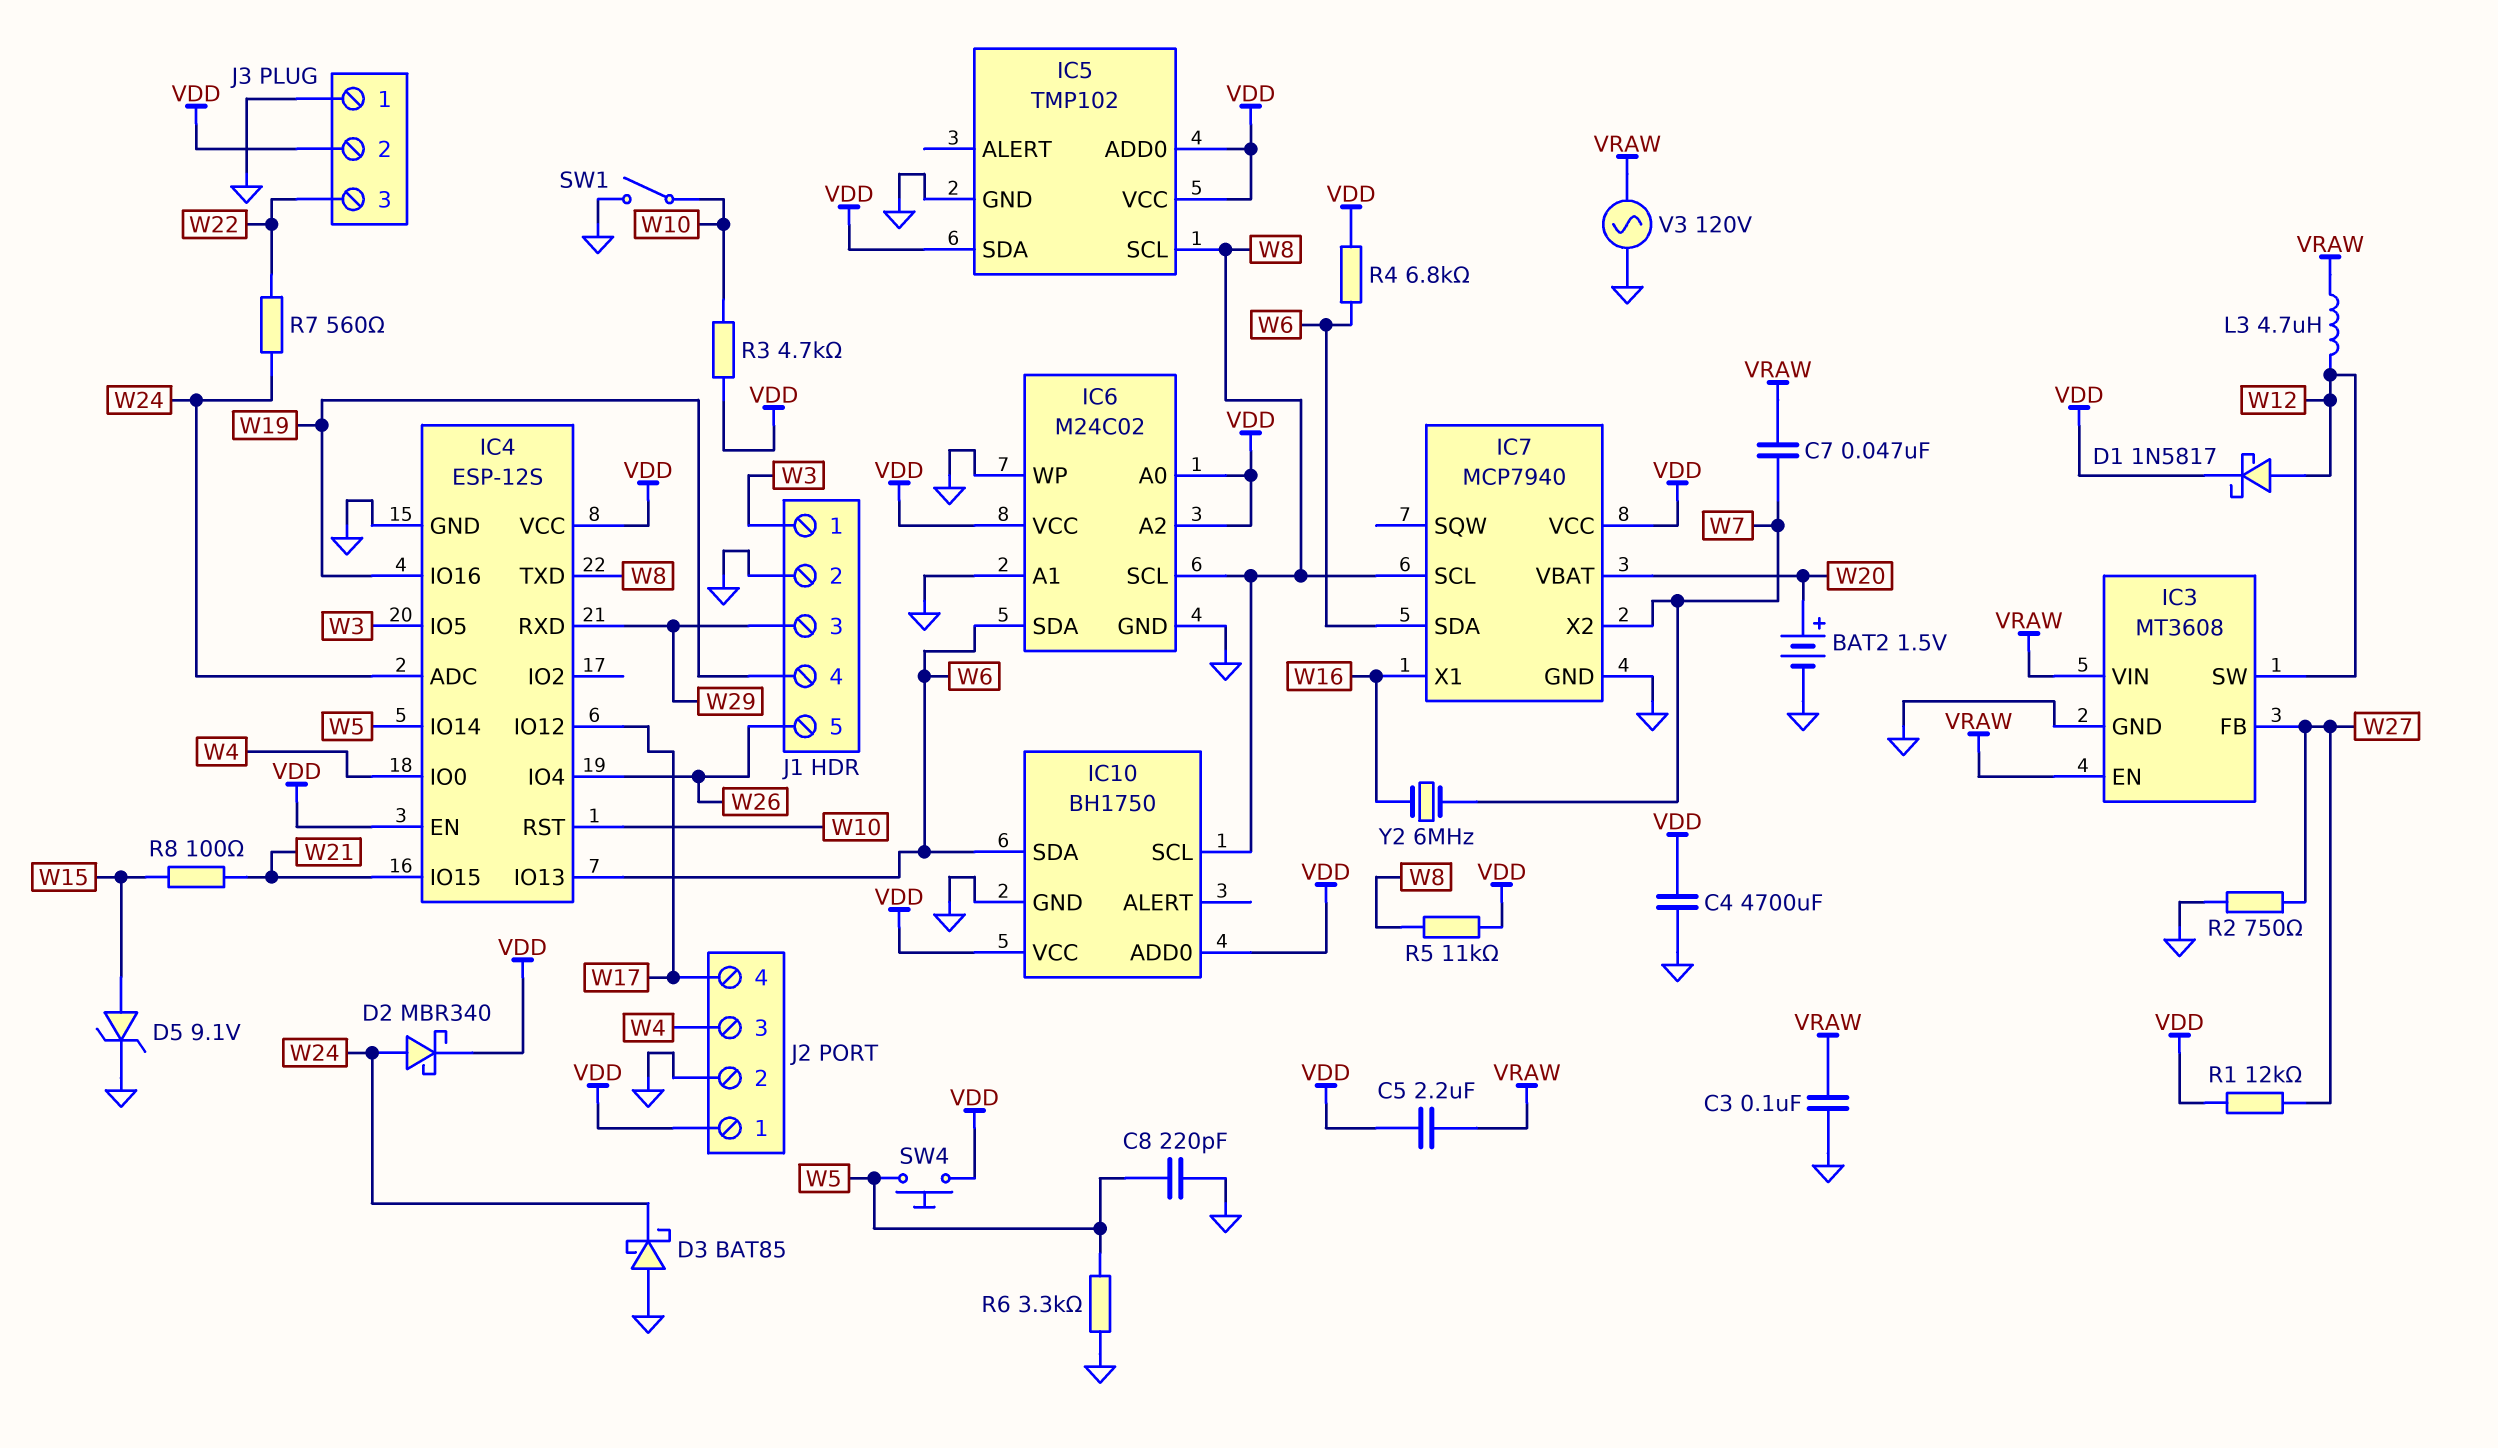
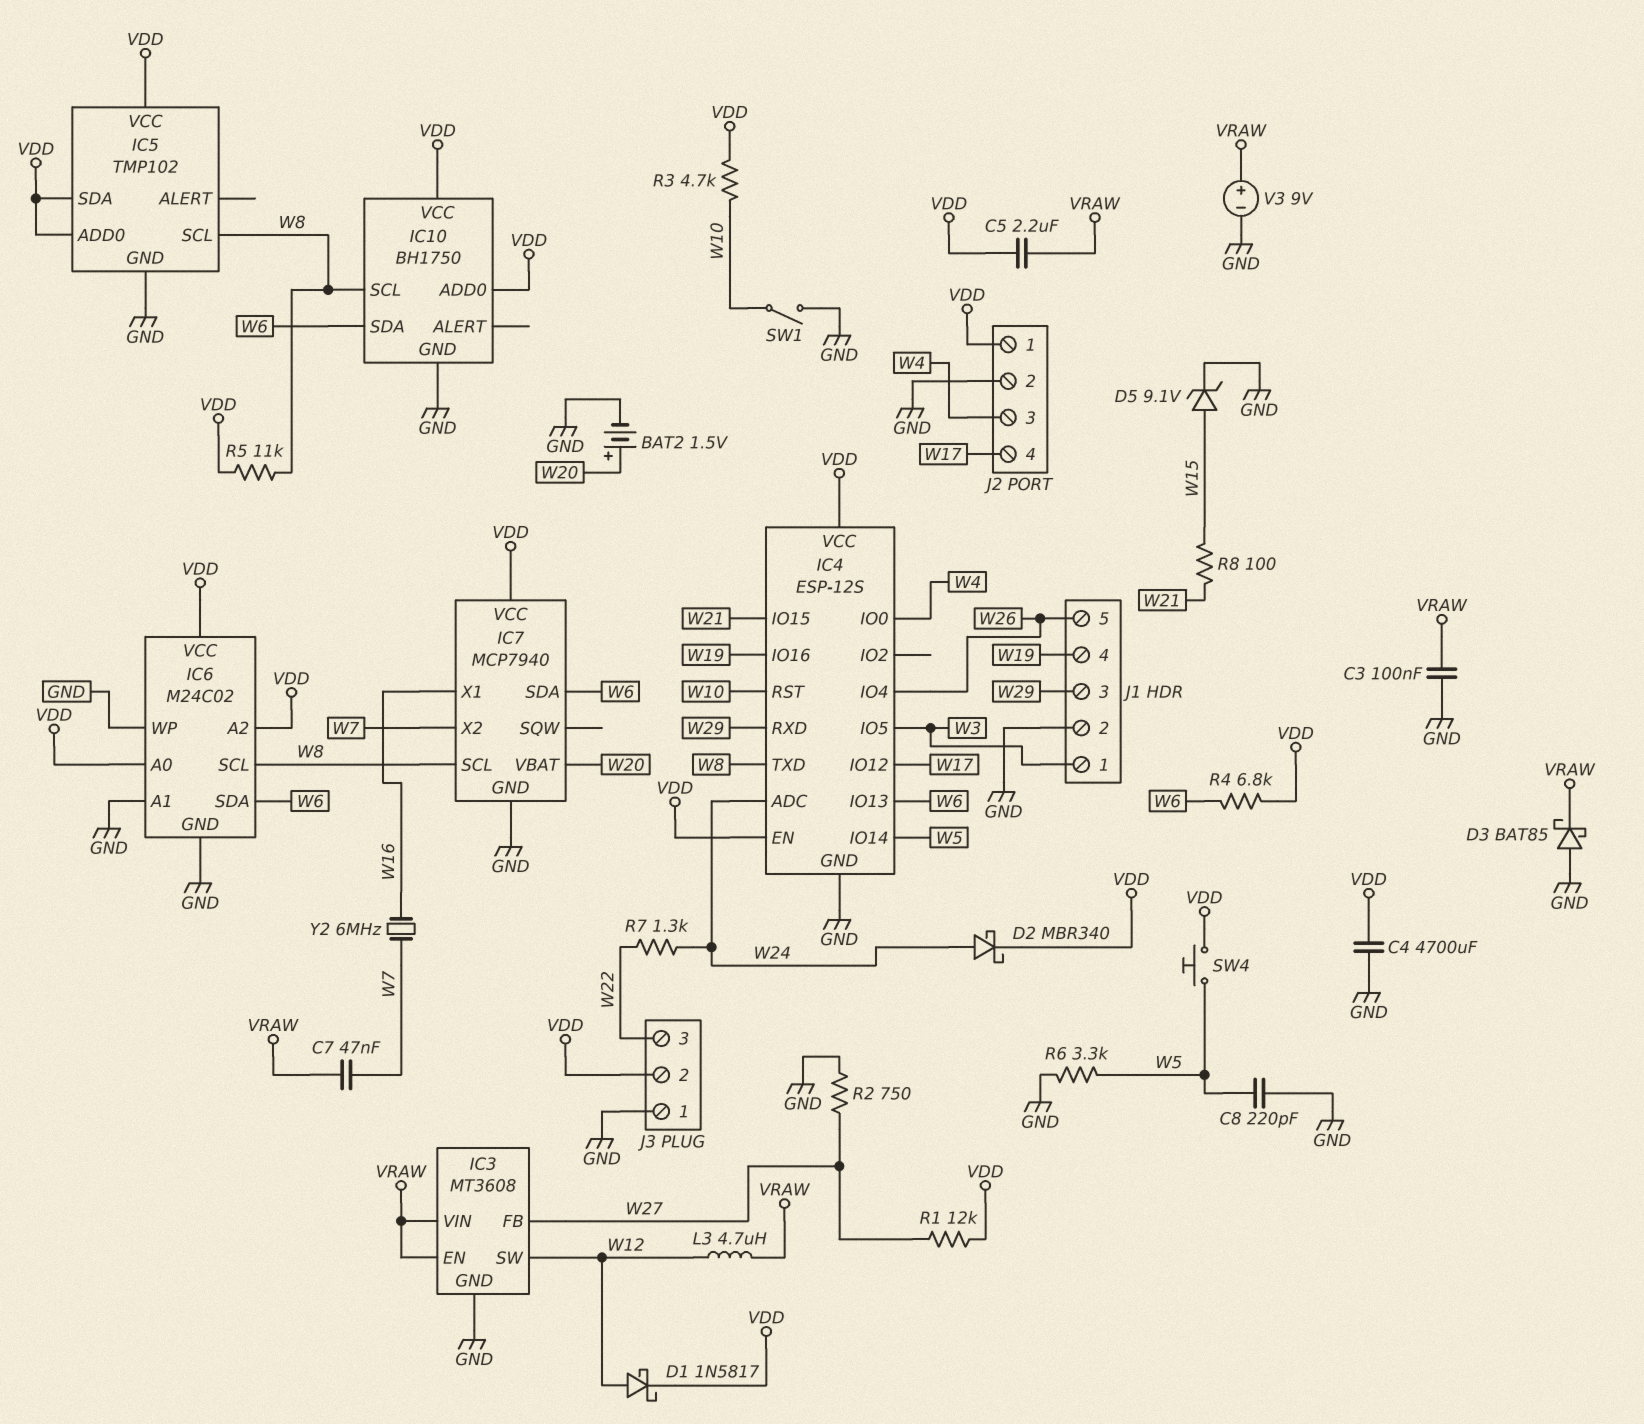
D3: schottky BAT85 (A GND, K W24) -> schottky BAT85 (A GND, K VRAW)
R7: 560 (W22, W24) -> 1.3k (W22, W24)
V3: AC 120V (GND, VRAW) -> 9V (plus VRAW, minus GND)

